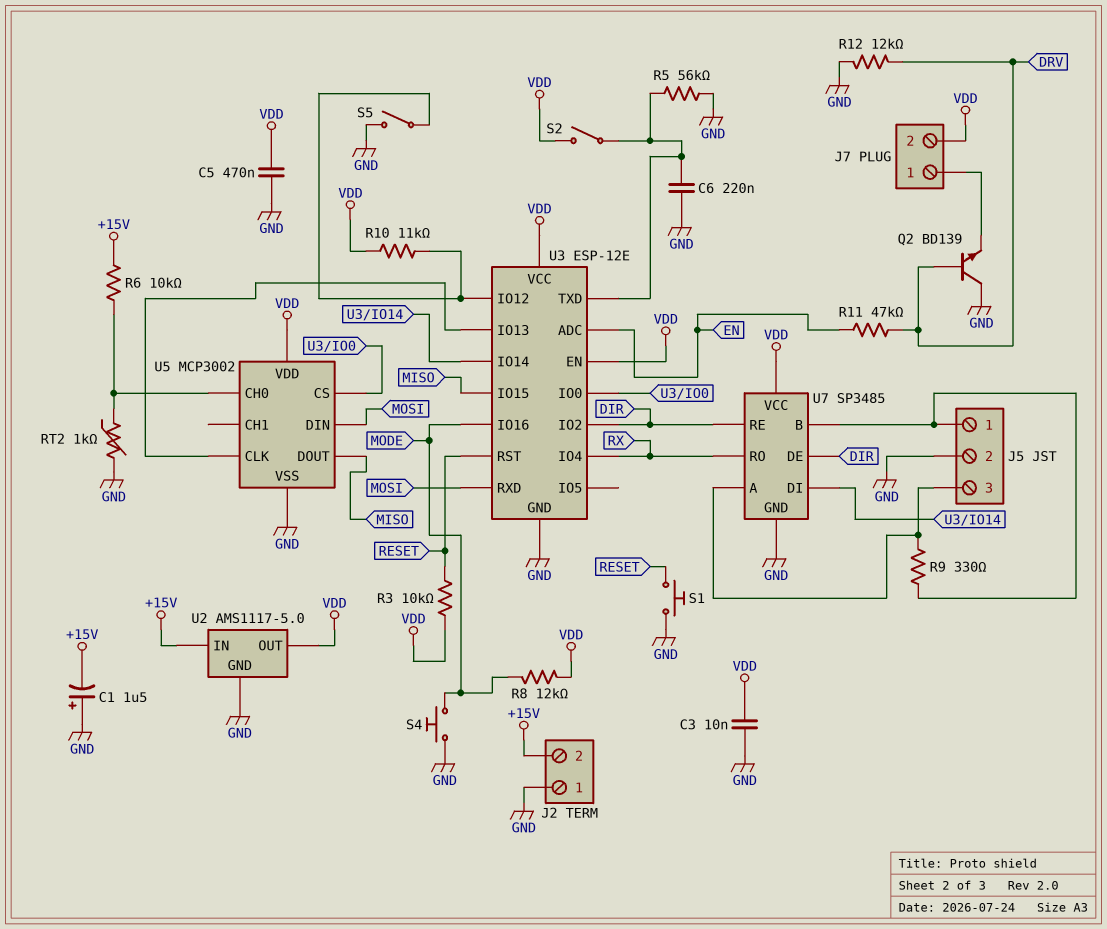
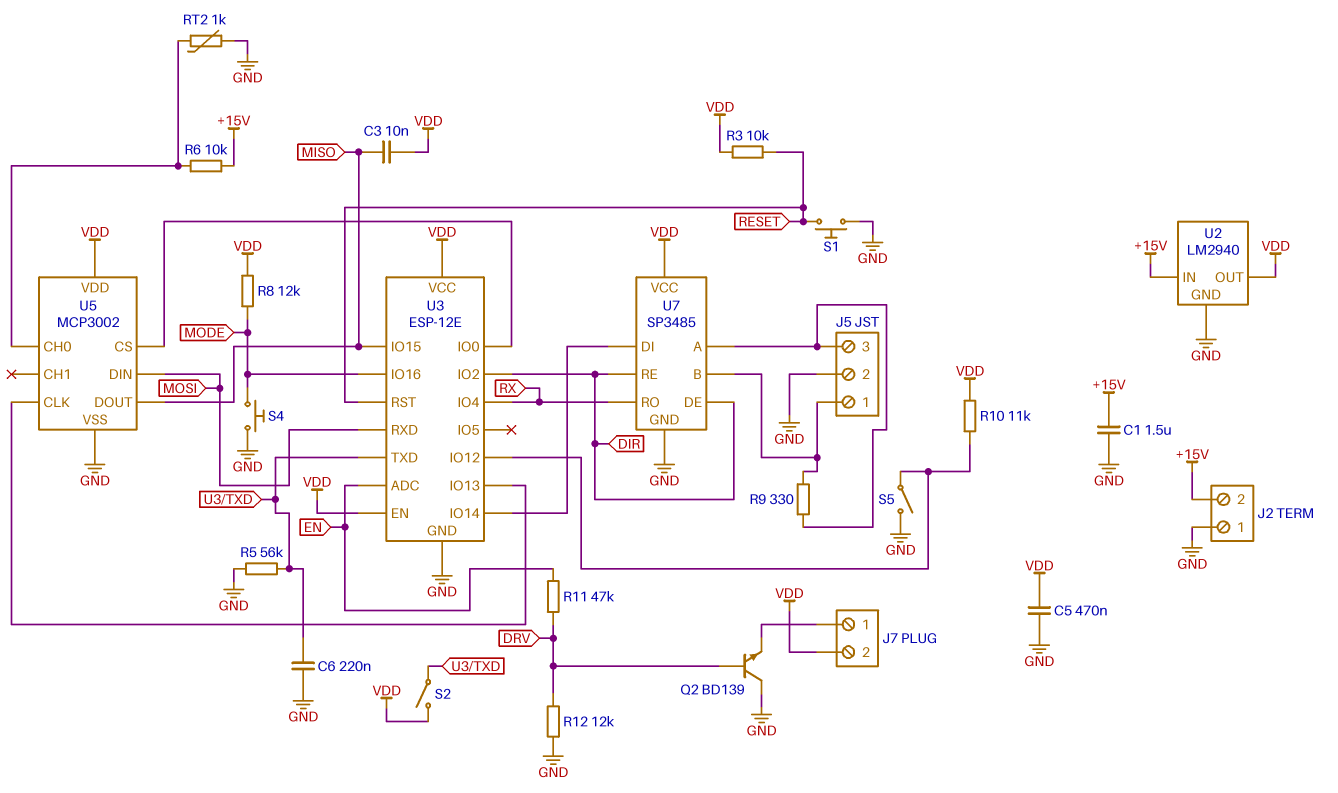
C1: 1.5uF (plus GND, minus +15V) -> 1.5uF (+15V, GND)
C3: 10nF (GND, VDD) -> 10nF (MISO, VDD)
U2: AMS1117-5.0 -> LM2940

